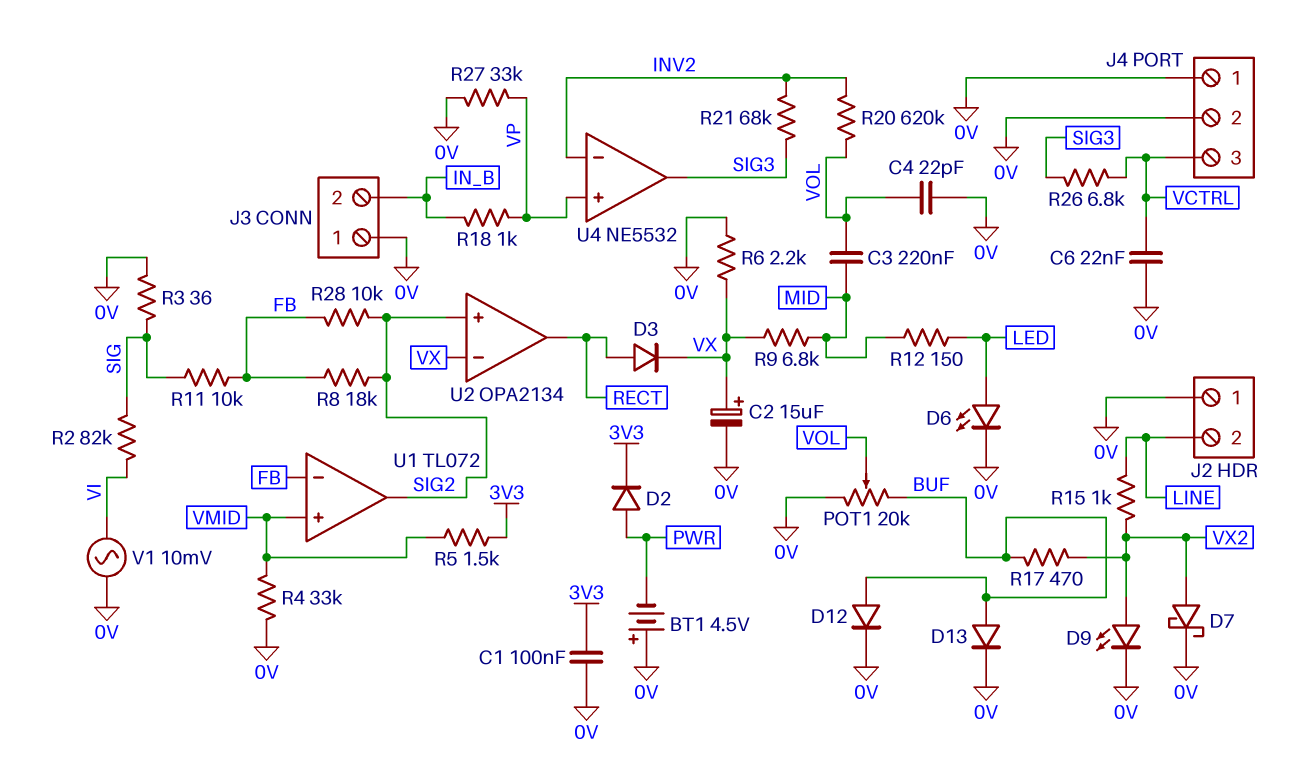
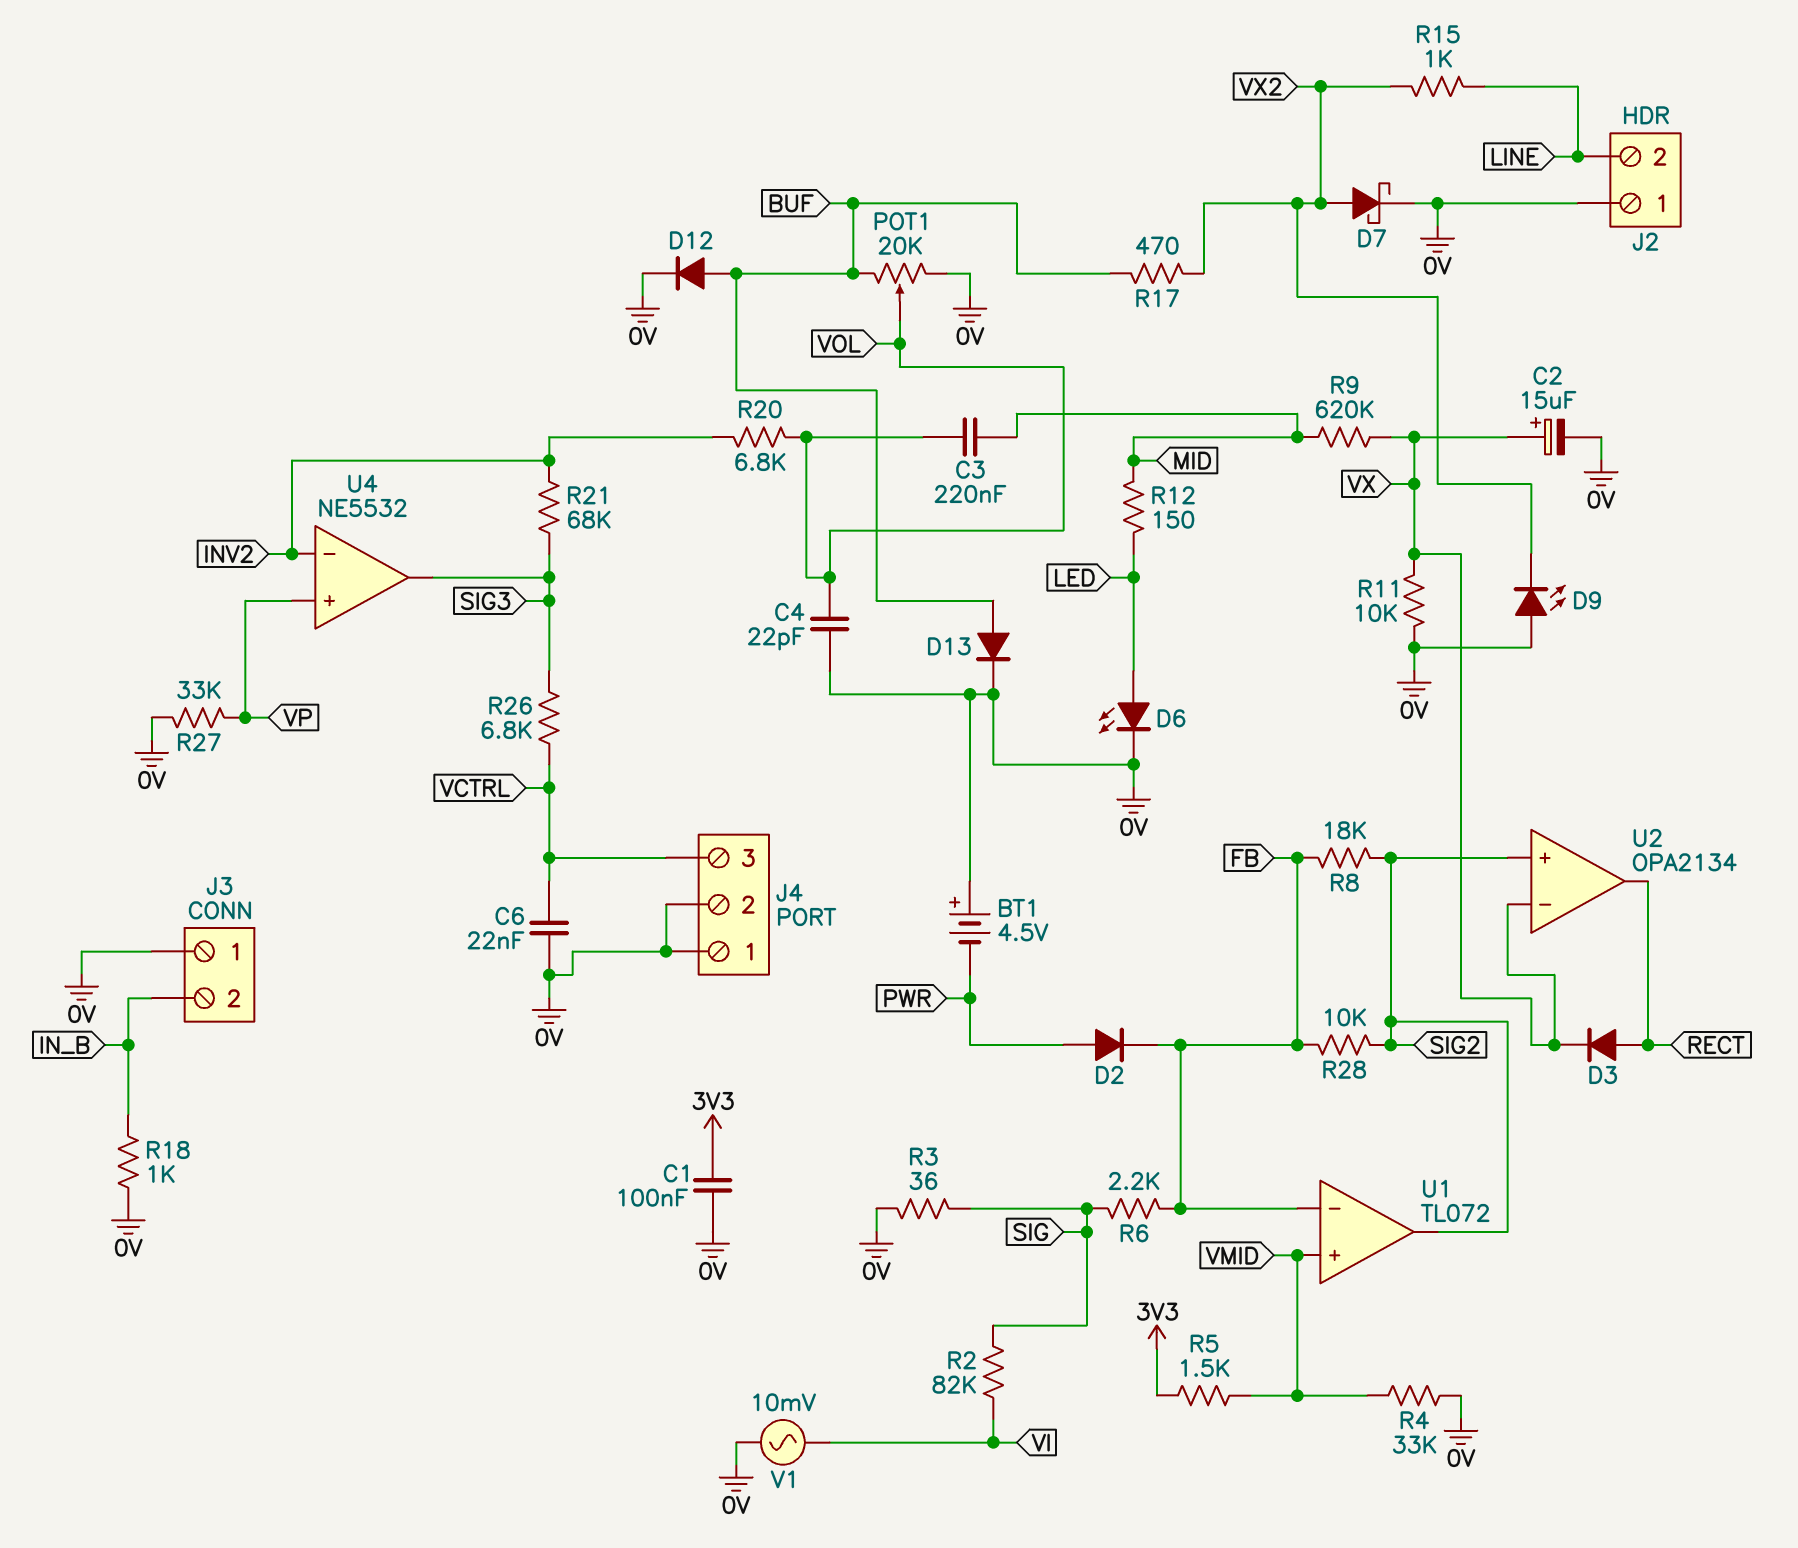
D2: diode (A PWR, K 3V3) -> diode (A PWR, K FB)
D9: LED (A VX2, K 0V) -> LED (A 0V, K VX2)
R6: 2.2k (0V, VX) -> 2.2k (FB, SIG)
R9: 6.8k (MID, VX) -> 620k (MID, VX)
R11: 10k (FB, SIG) -> 10k (0V, VX)
R18: 1k (IN_B, VP) -> 1k (0V, IN_B)
R20: 620k (INV2, VOL) -> 6.8k (INV2, VOL)

